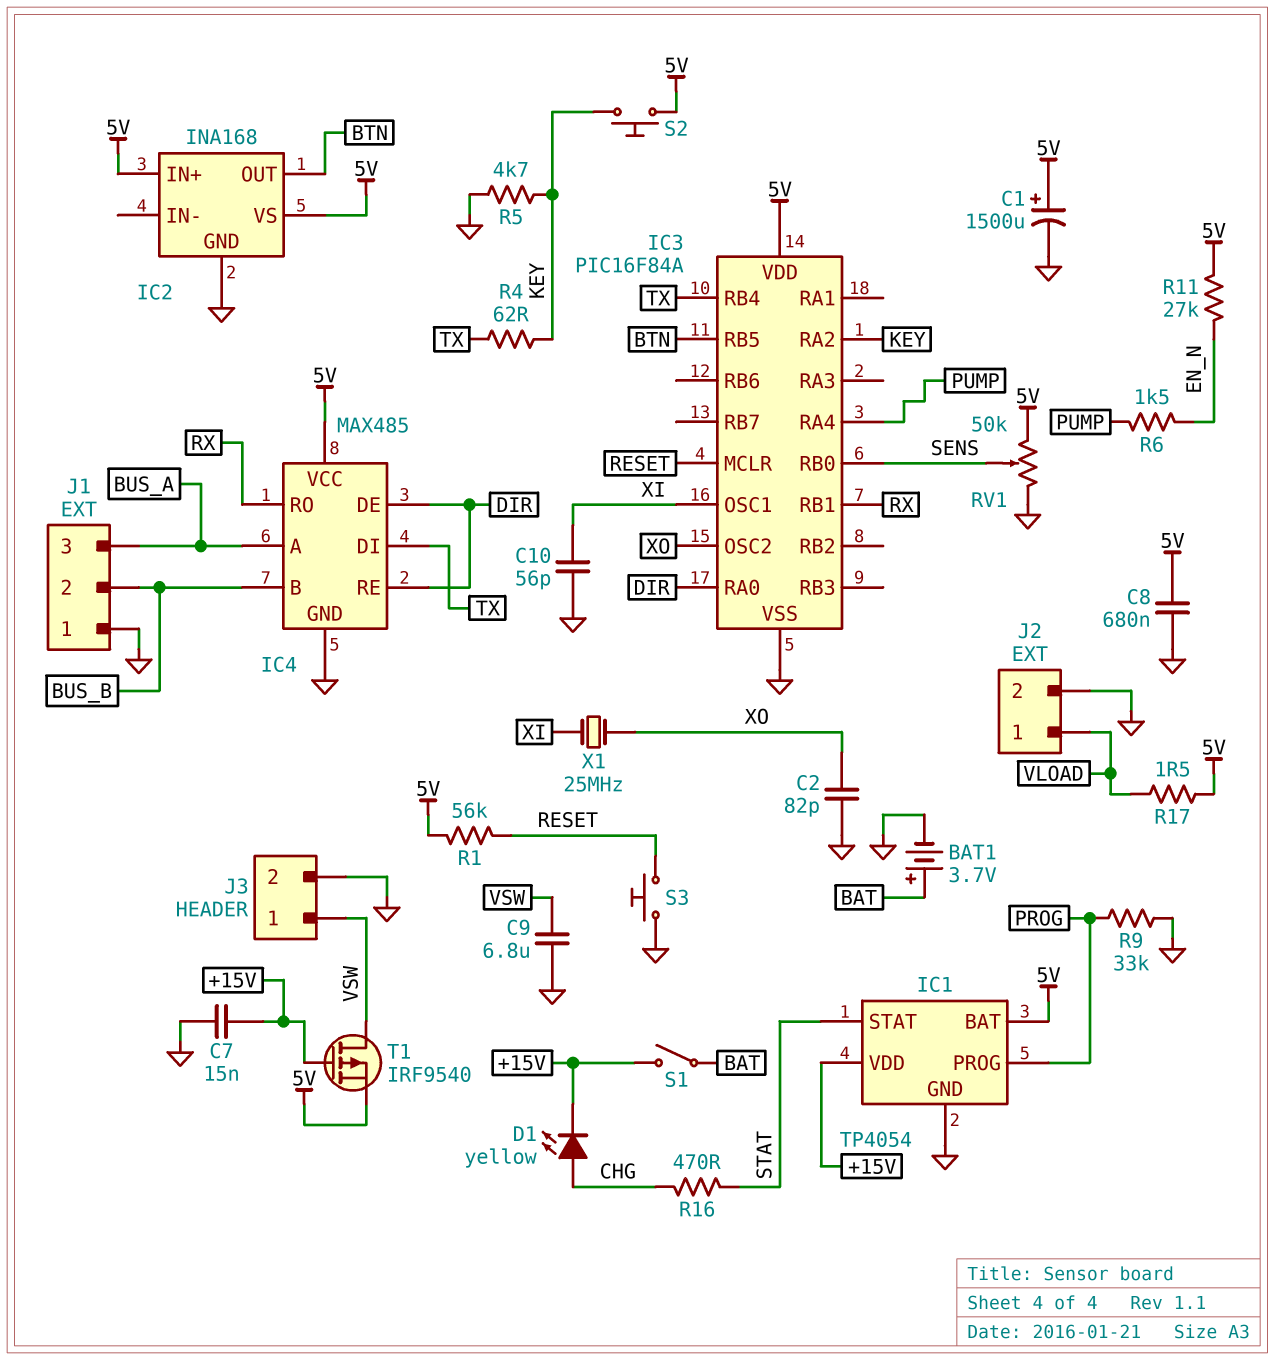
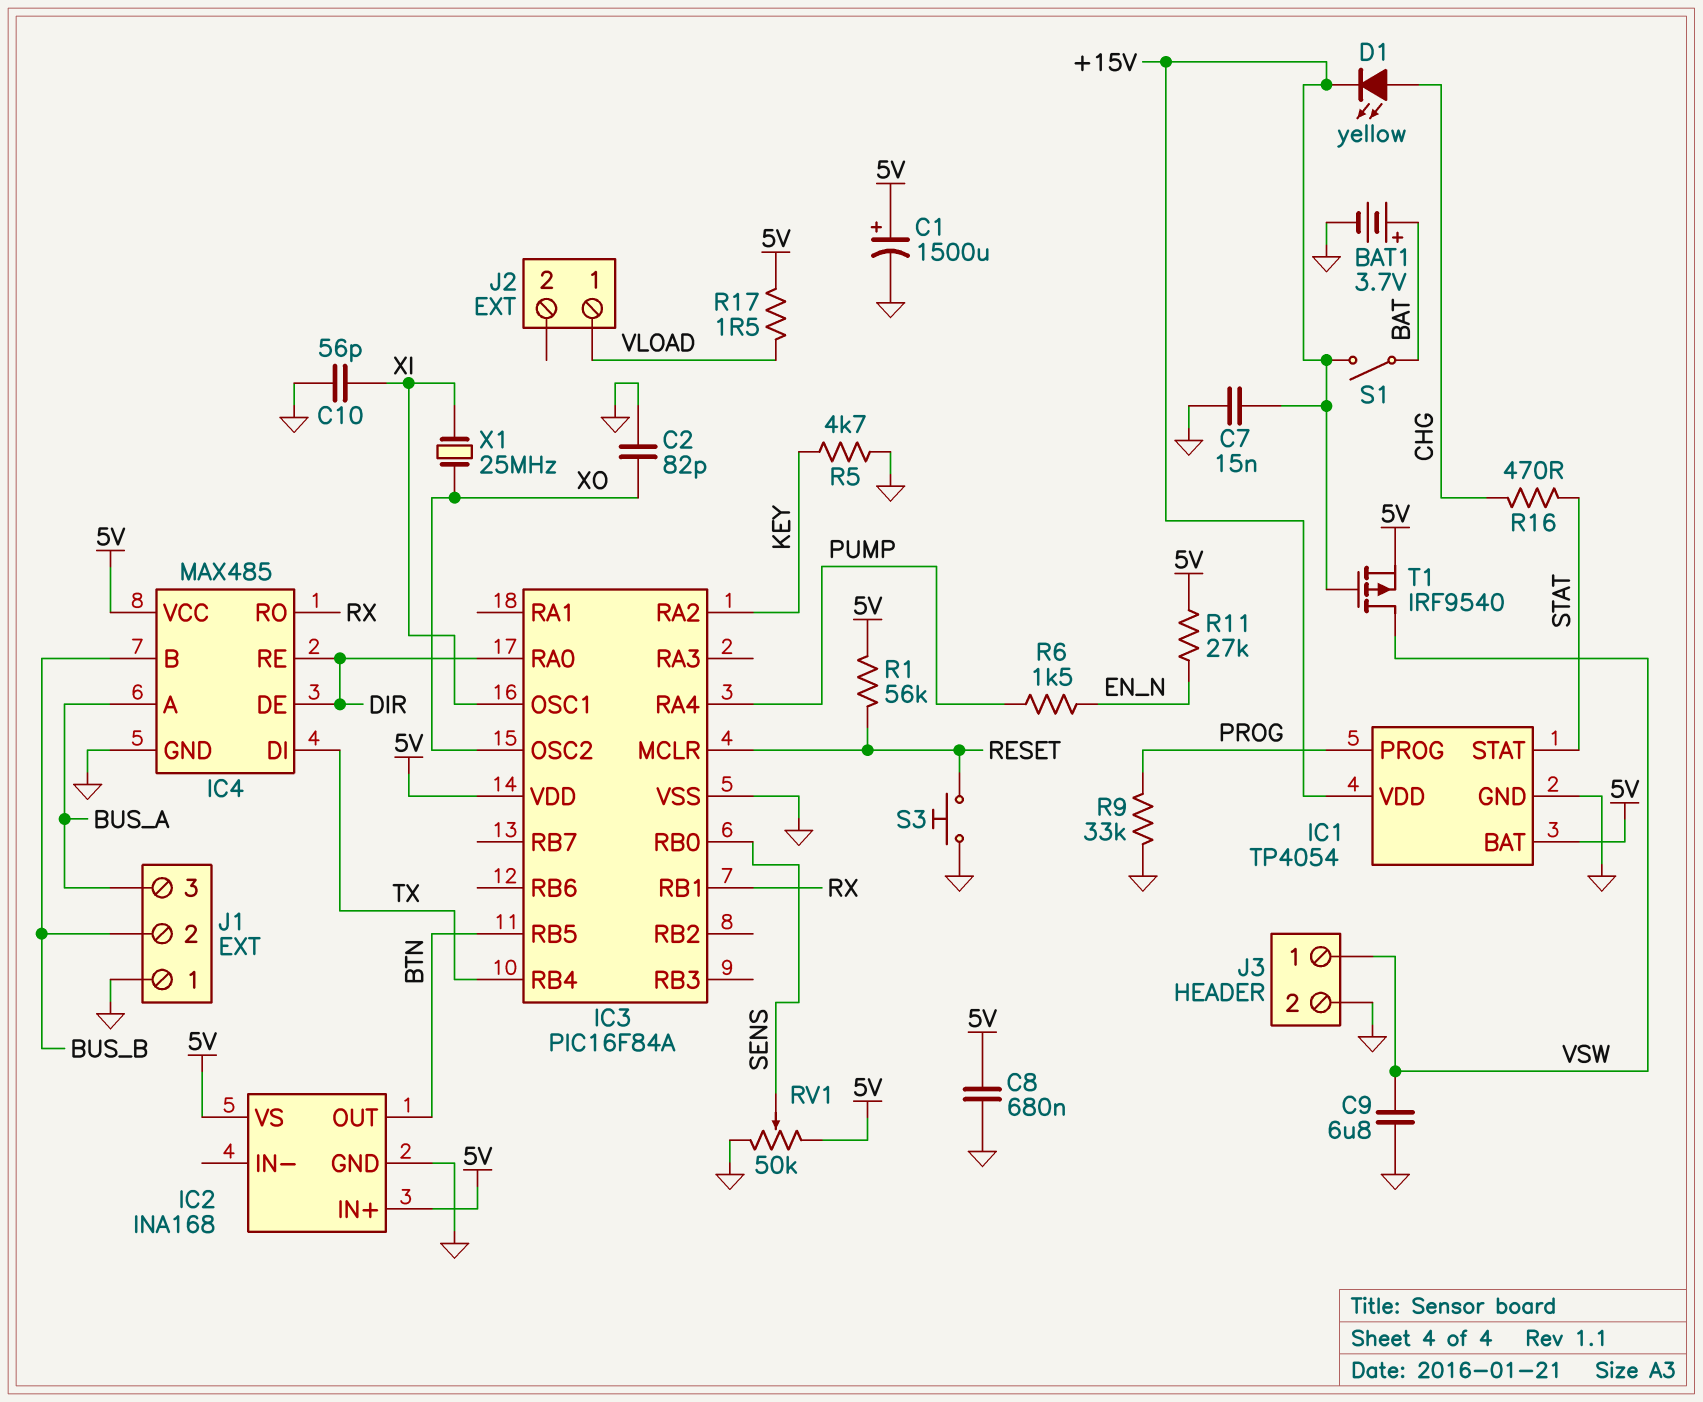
J2 pin 2: GND -> none
R4: 62 (KEY, TX) -> none
S2: button (5V, KEY) -> none

